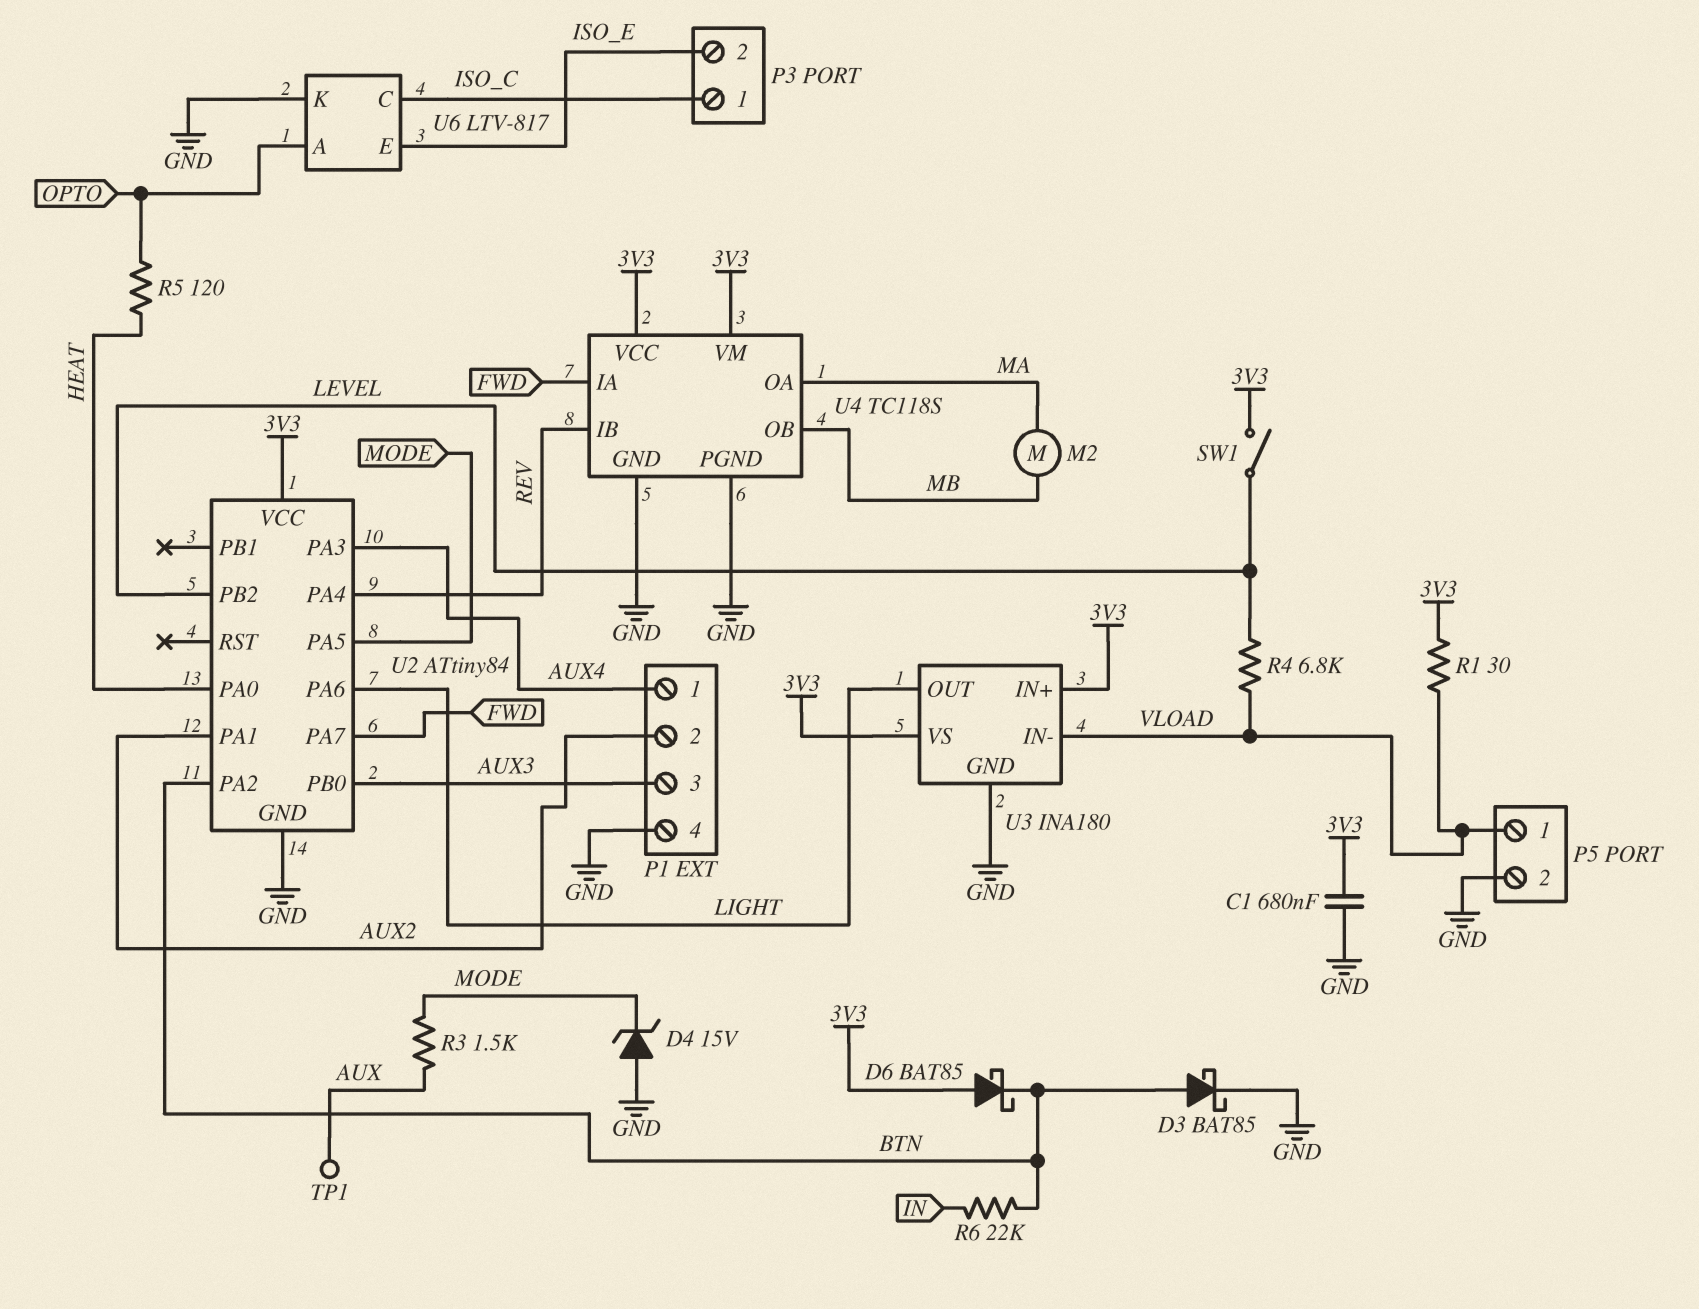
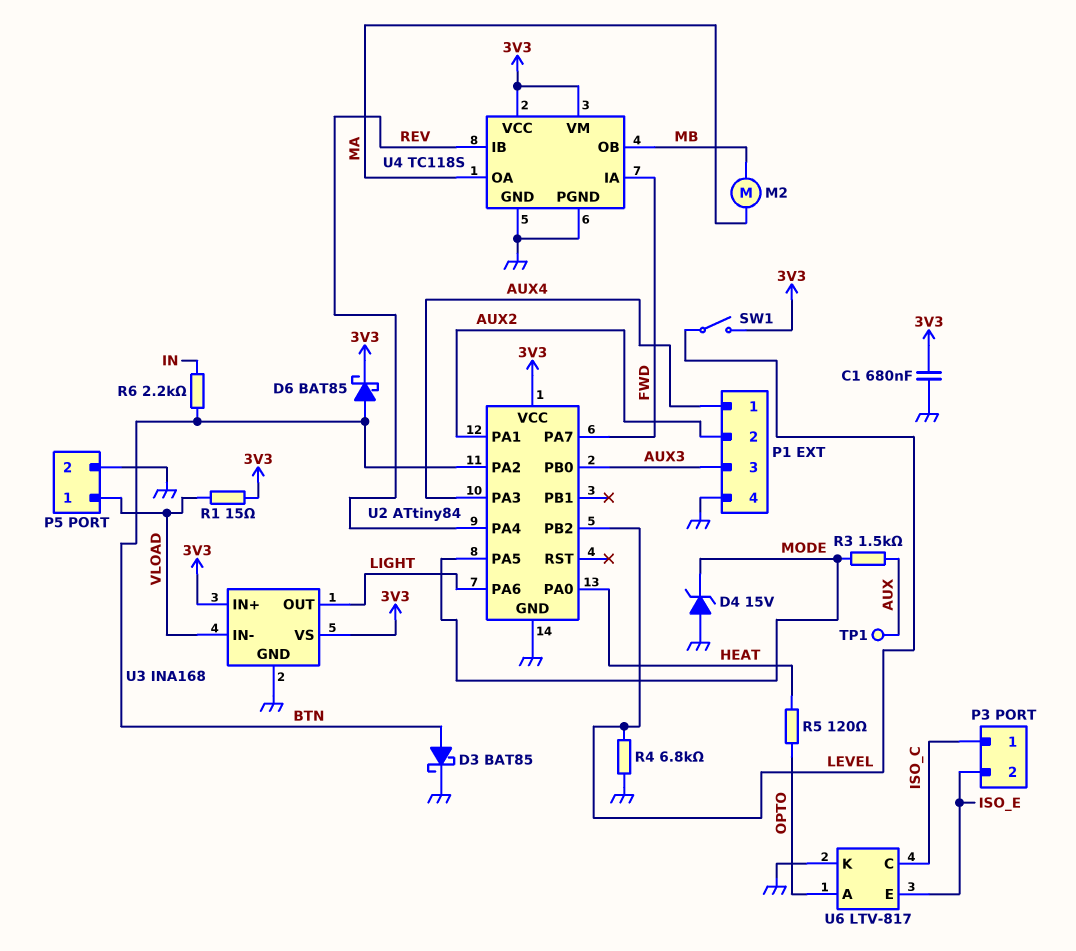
D6: schottky BAT85 (A 3V3, K BTN) -> schottky BAT85 (A BTN, K 3V3)
R1: 30 (3V3, VLOAD) -> 15 (3V3, VLOAD)
R4: 6.8k (LEVEL, VLOAD) -> 6.8k (GND, LEVEL)
R6: 22k (BTN, IN) -> 2.2k (BTN, IN)
U3: INA180 -> INA168

